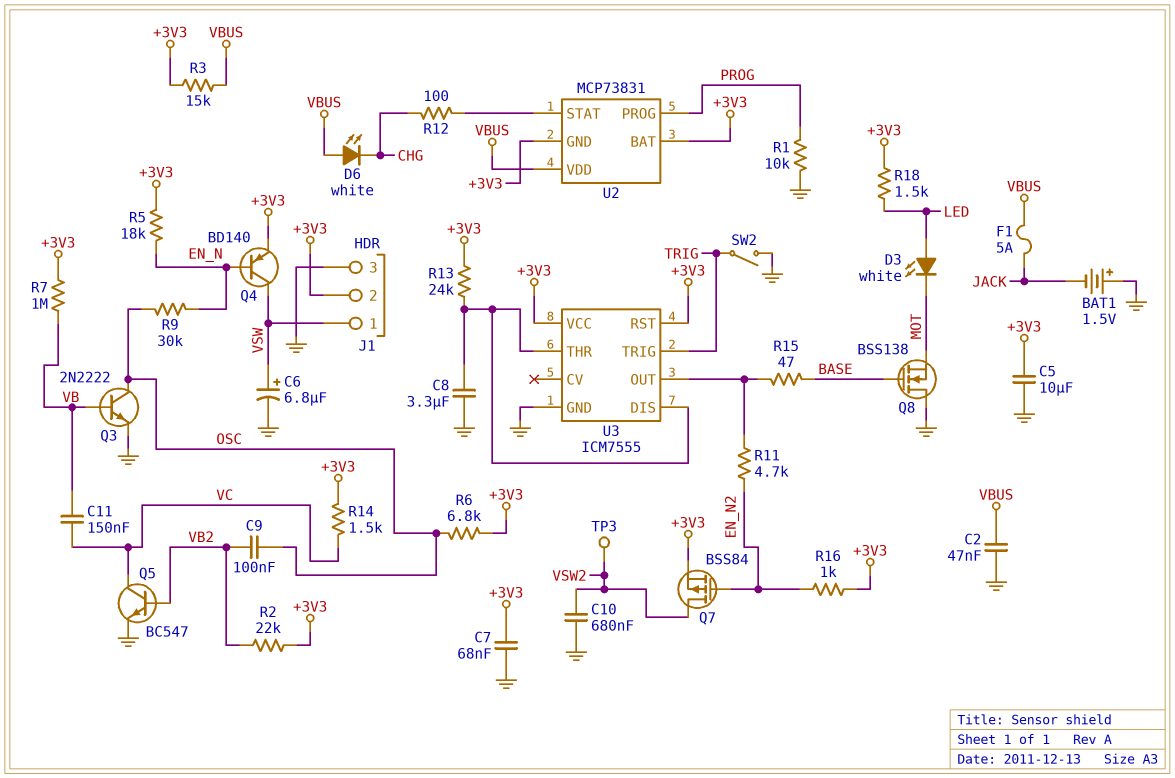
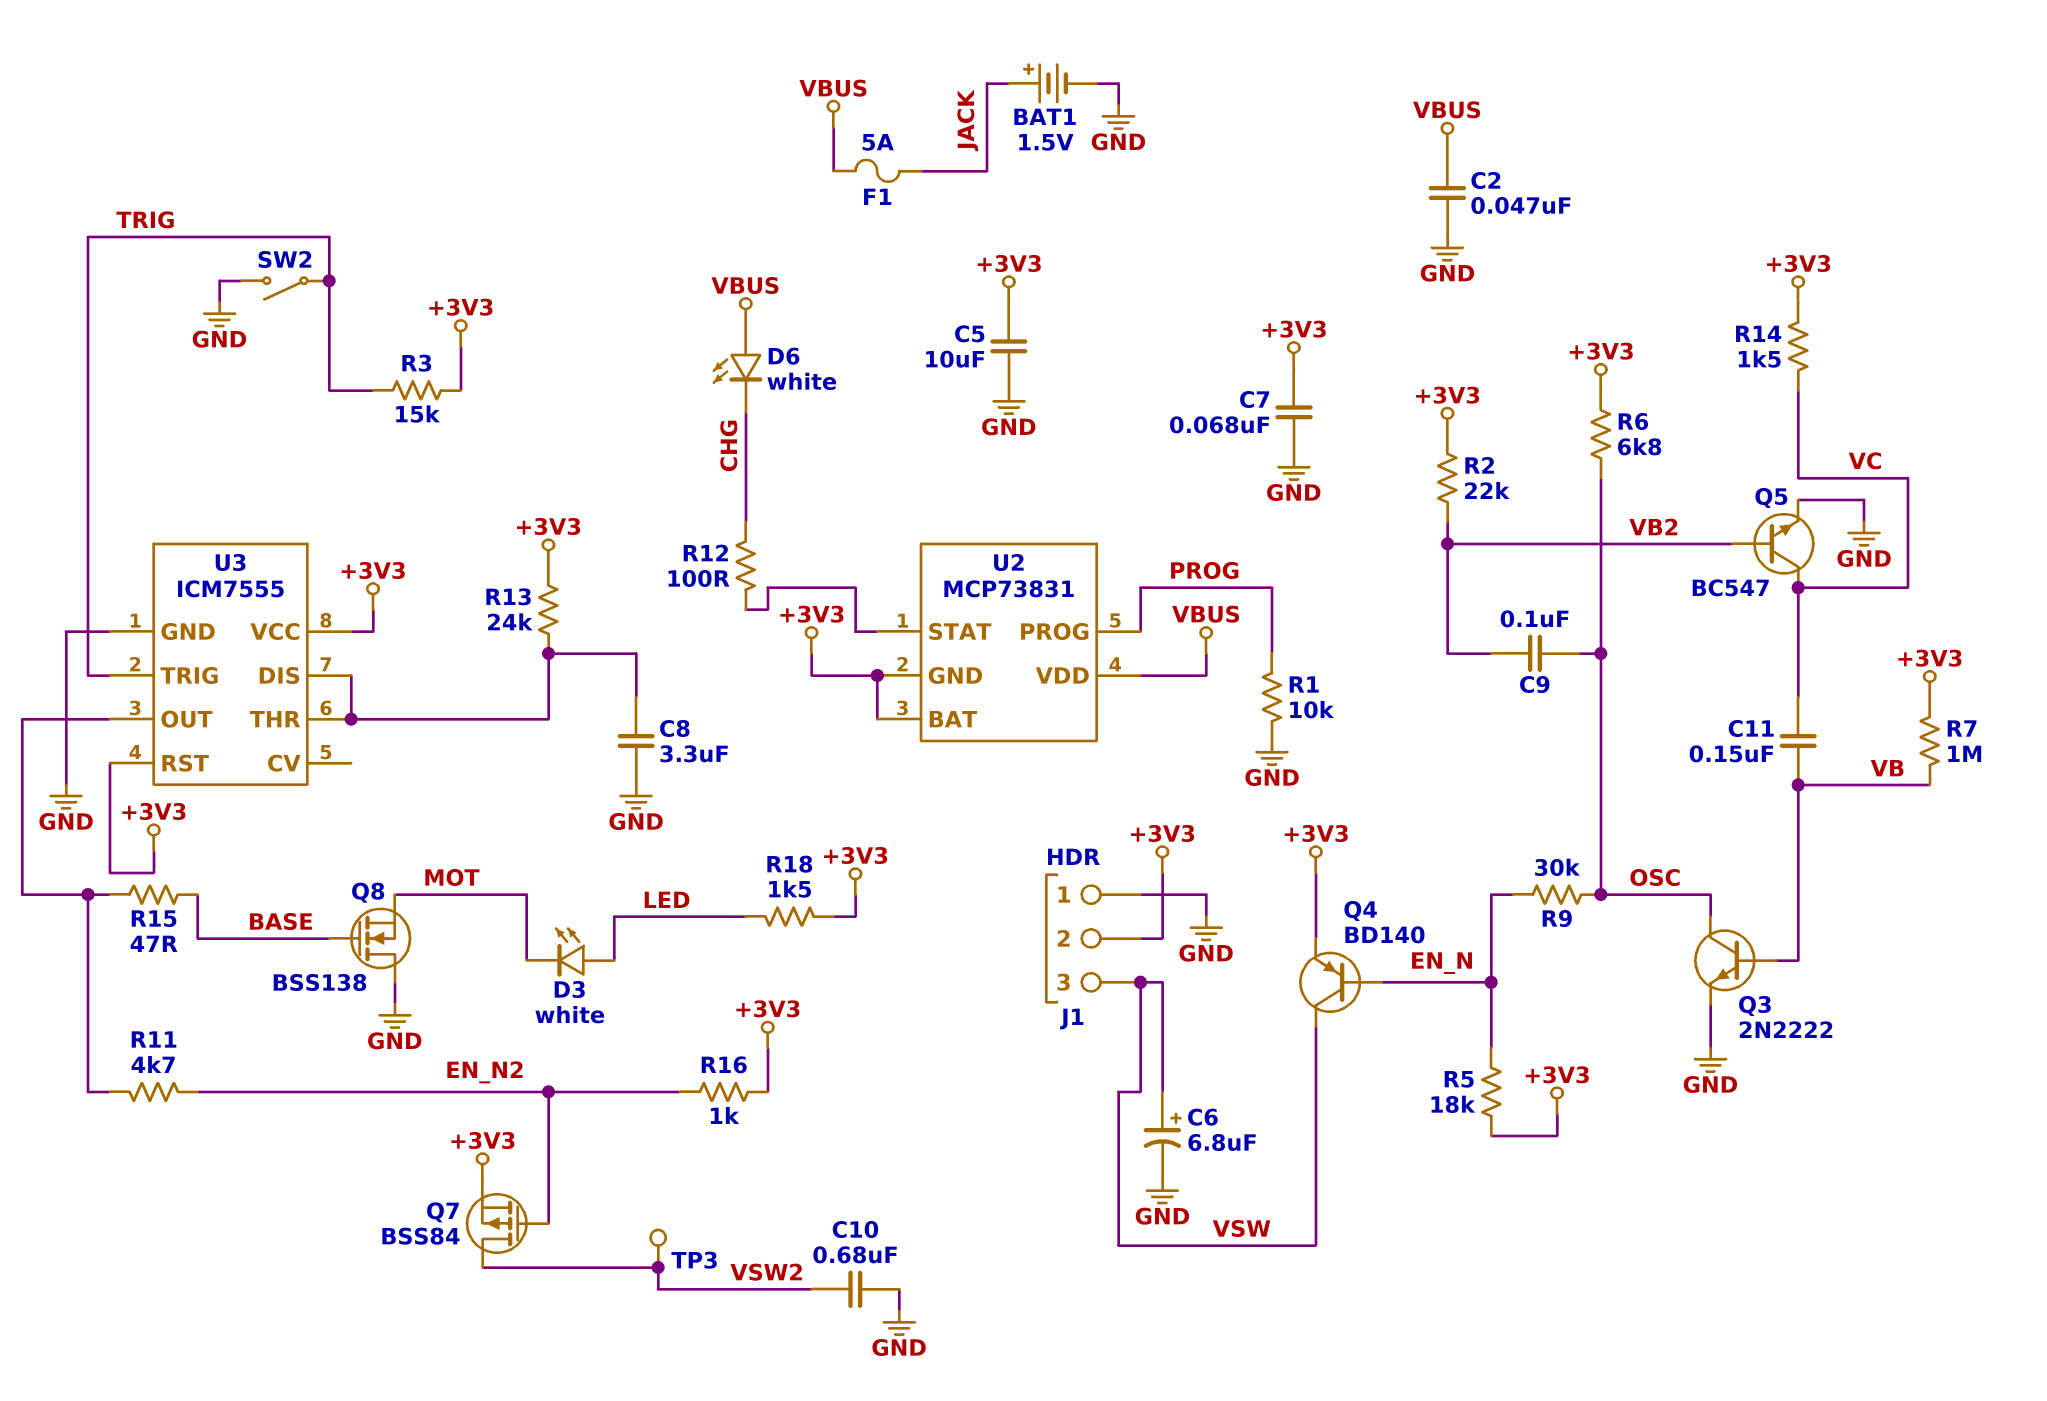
BAT1: 1.5V (plus GND, minus JACK) -> 1.5V (plus JACK, minus GND)
J1 pin 1: VSW -> GND
J1 pin 3: GND -> VSW
R3: 15k (+3V3, VBUS) -> 15k (+3V3, TRIG)

